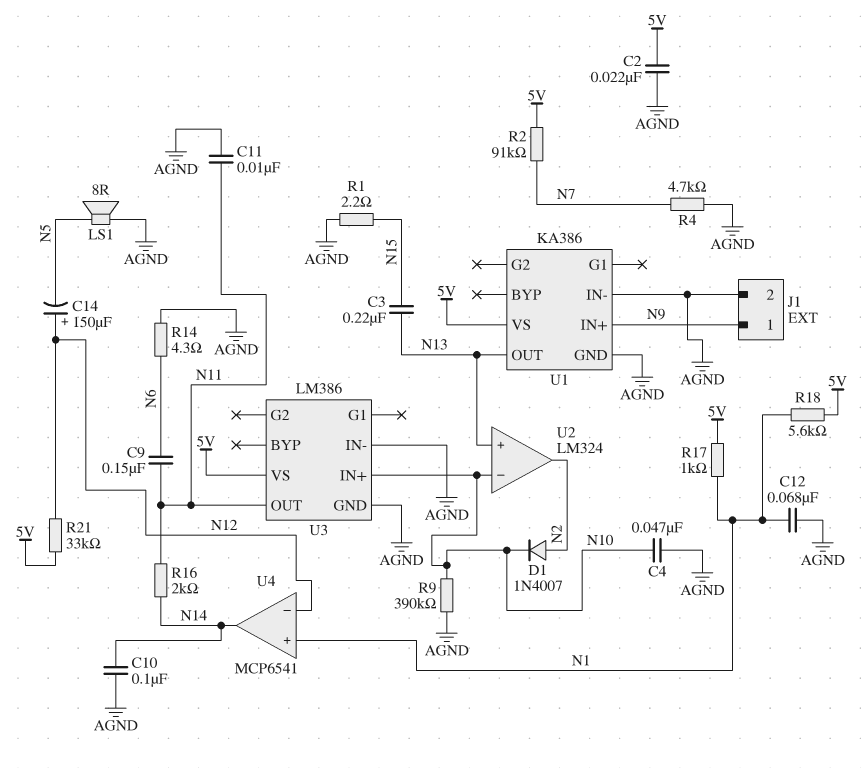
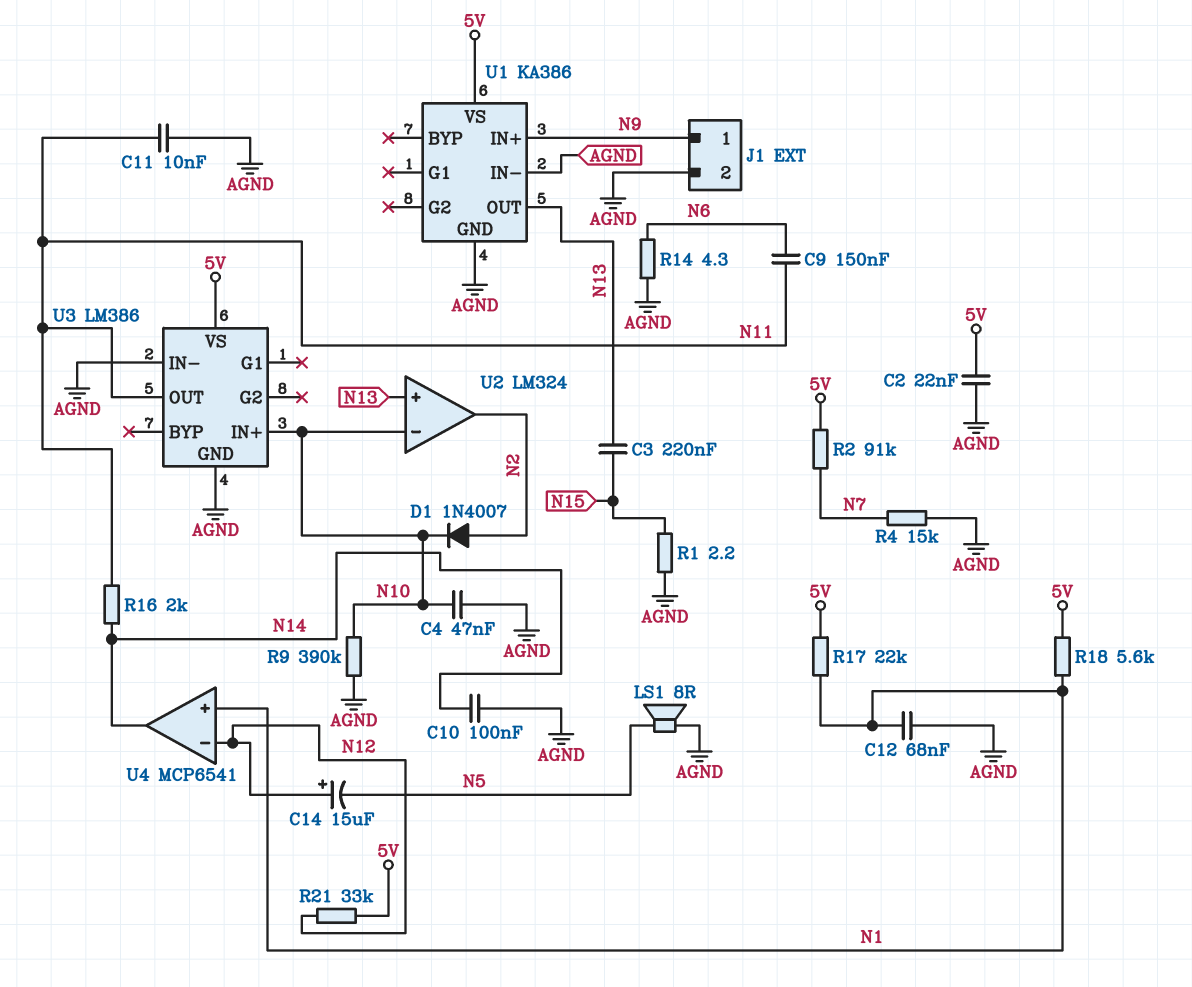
C14: 150uF (plus N12, minus N5) -> 15uF (plus N12, minus N5)
R4: 4.7k (AGND, N7) -> 15k (AGND, N7)
R17: 1k (5V, N1) -> 22k (5V, N1)

